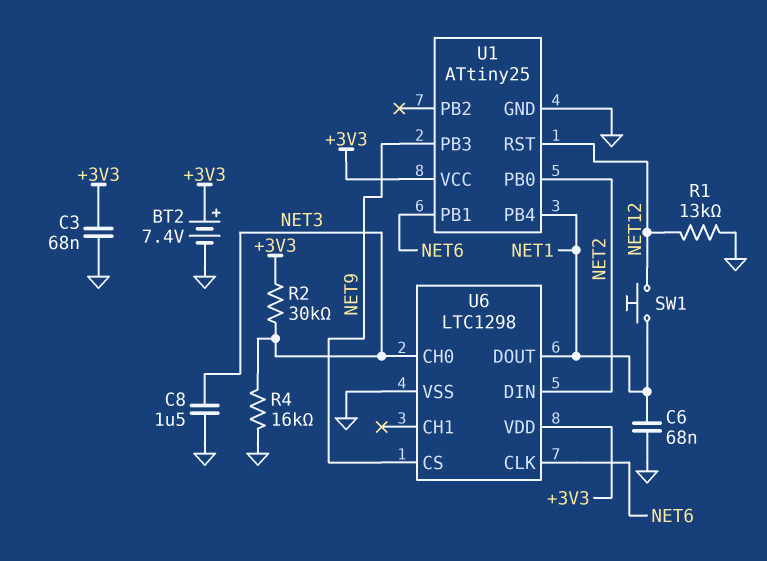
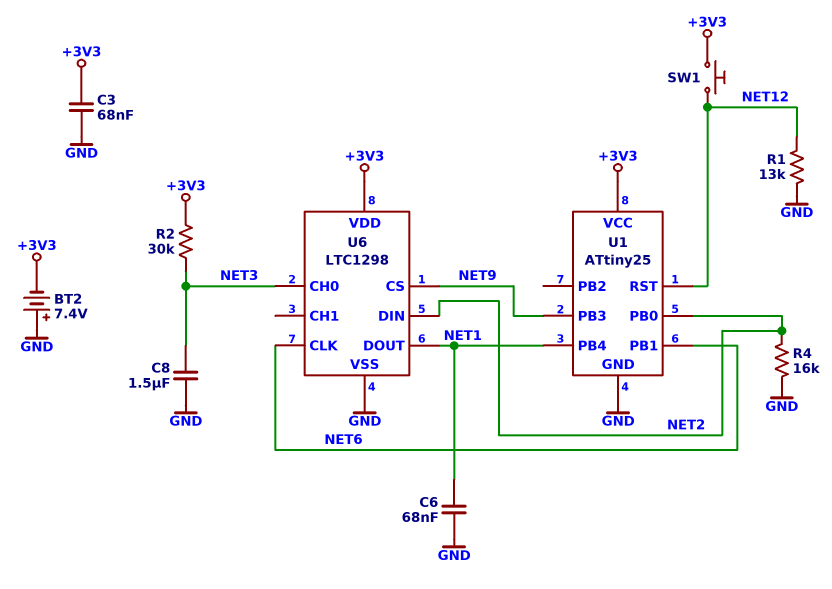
BT2: 7.4V (plus +3V3, minus GND) -> 7.4V (plus GND, minus +3V3)
R4: 16k (GND, NET3) -> 16k (GND, NET2)
SW1: button (NET1, NET12) -> button (+3V3, NET12)

